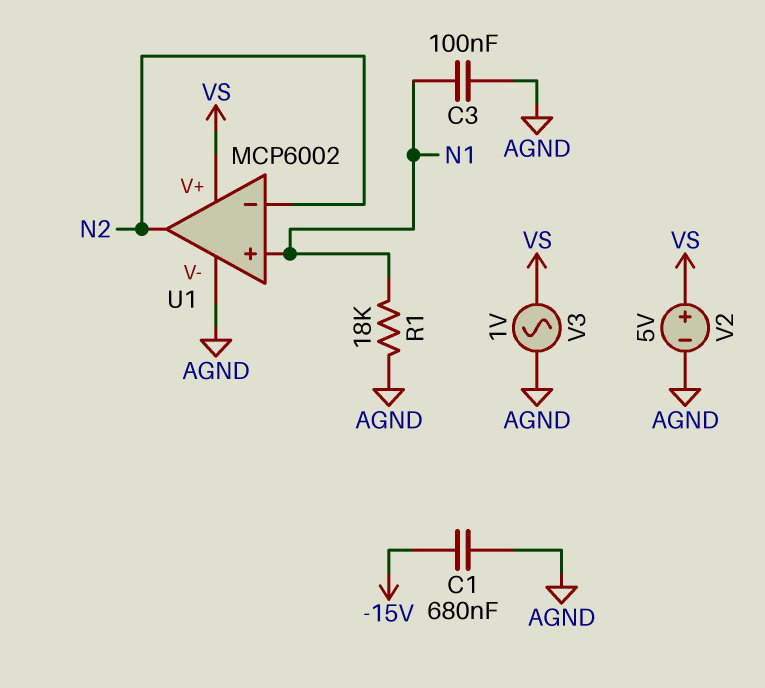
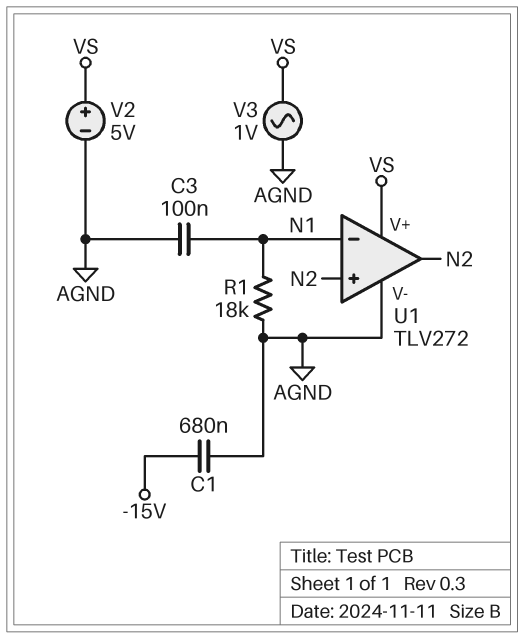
U1: MCP6002 -> TLV272
U1 pin in+: N1 -> N2
U1 pin in-: N2 -> N1

